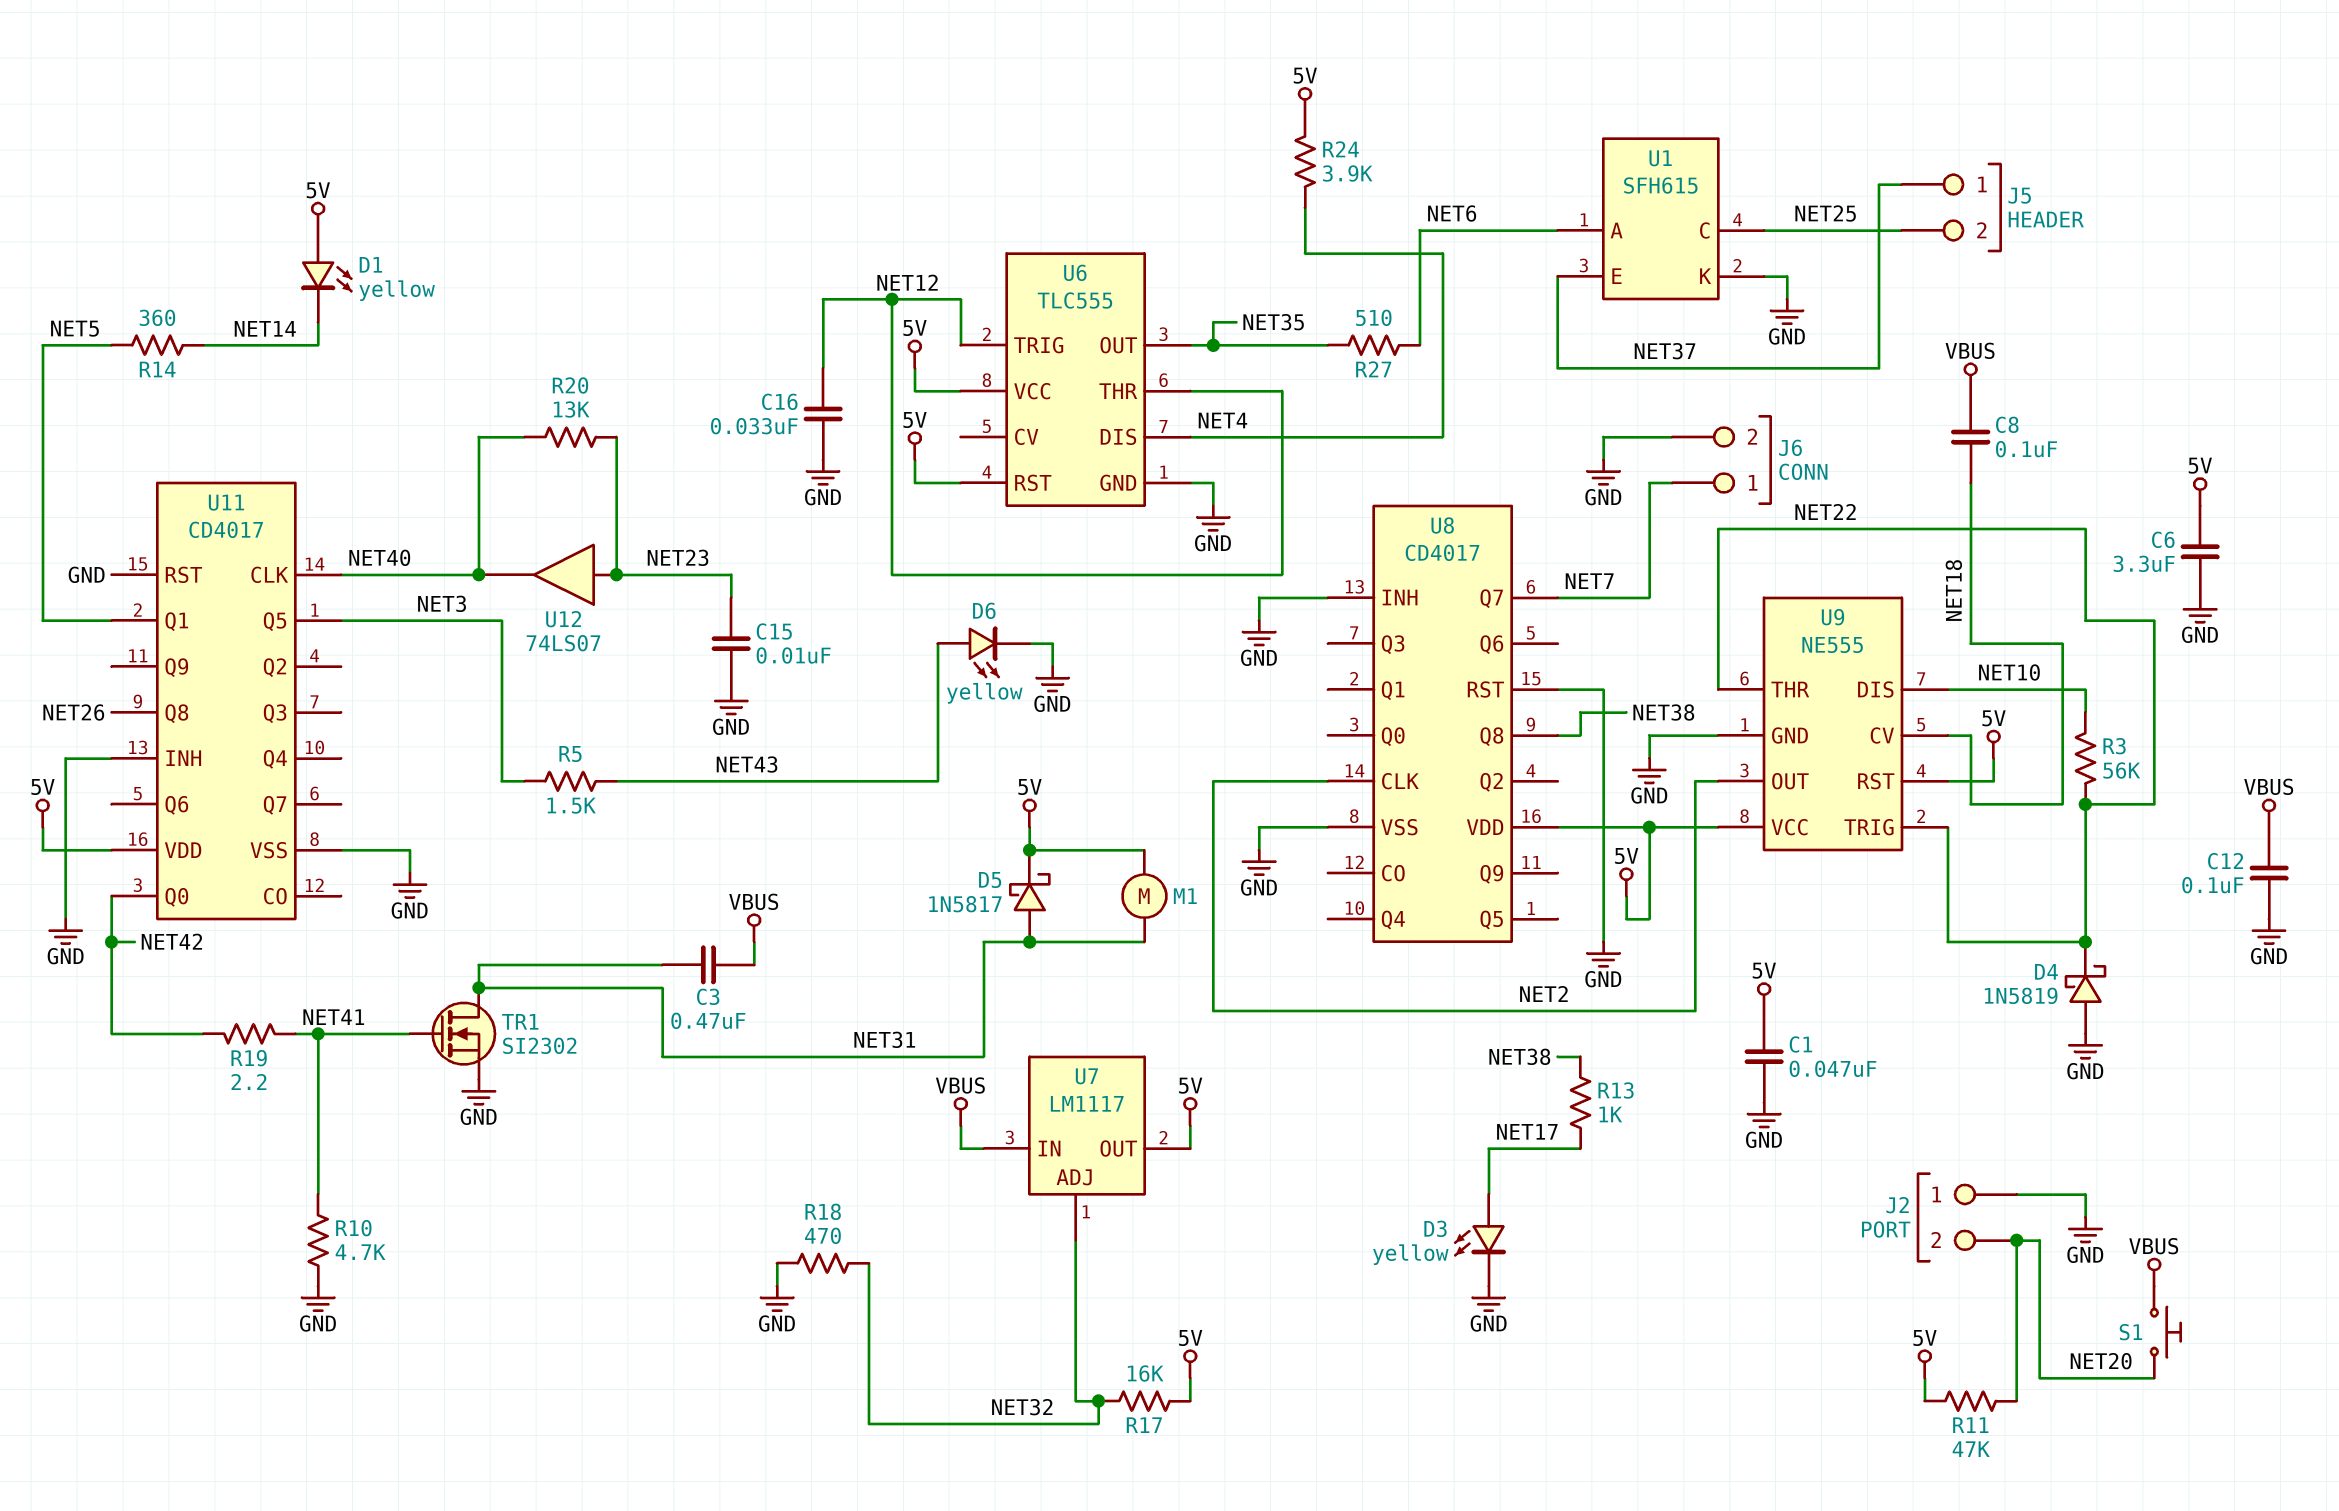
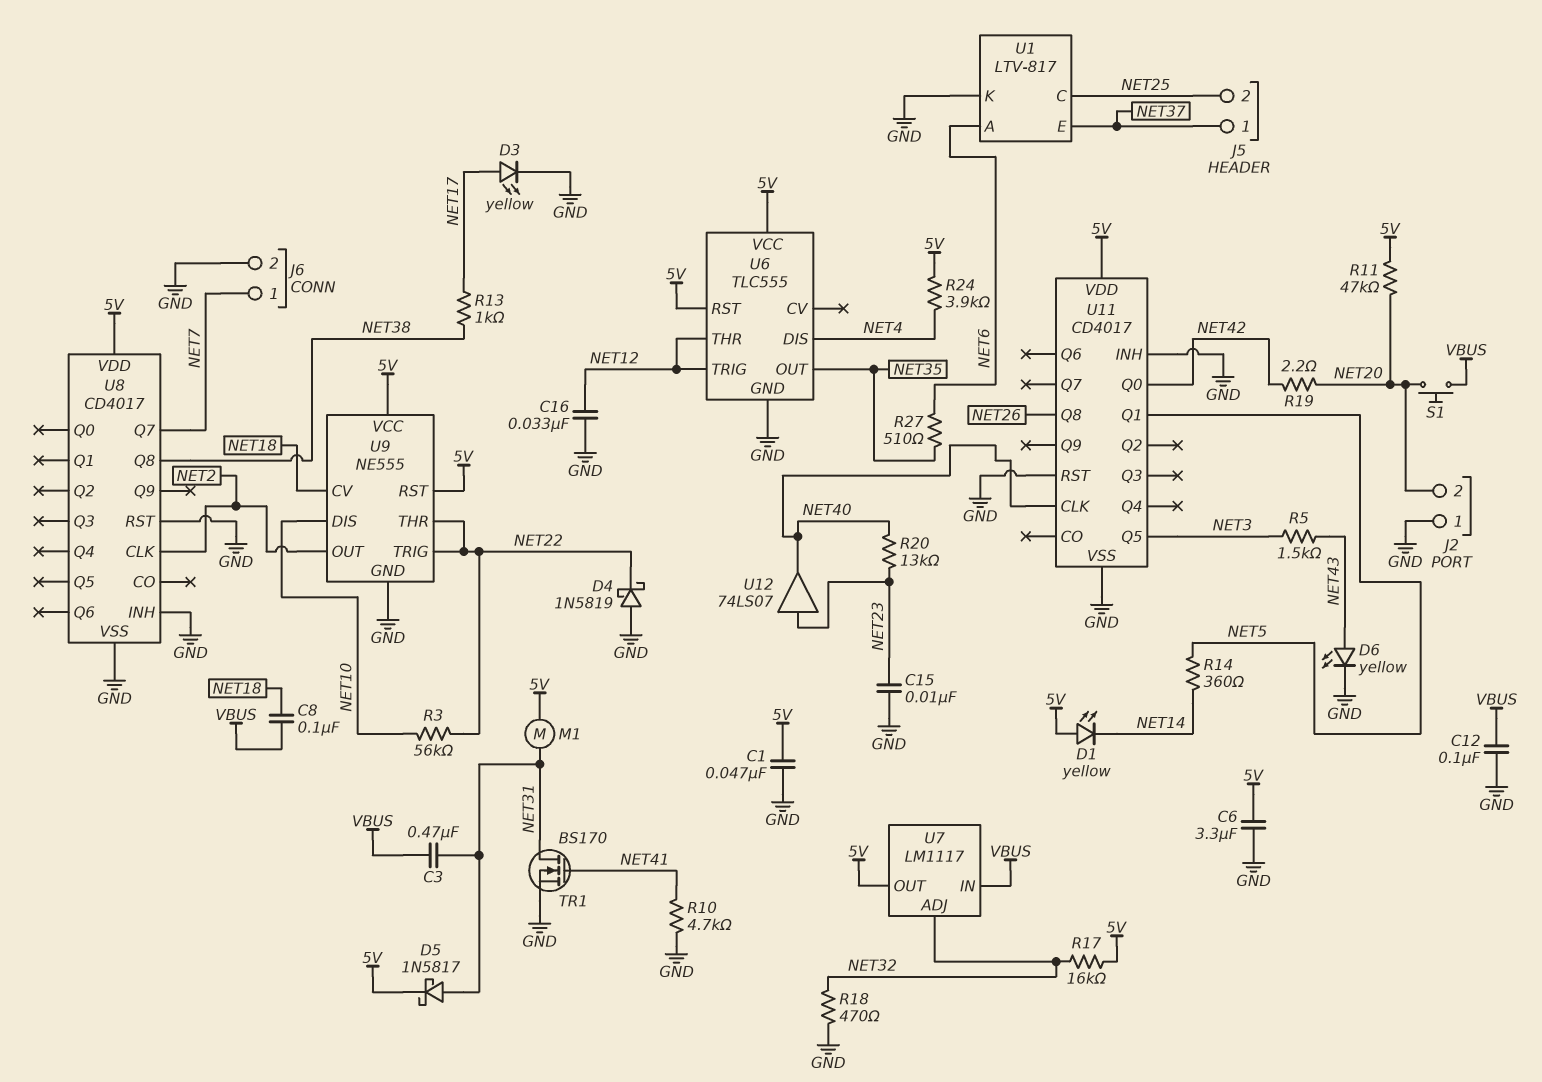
R19: 2.2 (NET41, NET42) -> 2.2 (NET20, NET42)
TR1: NMOS SI2302 (G NET41, D NET31, S GND) -> NMOS BS170 (G NET41, D NET31, S GND)
U1: SFH615 -> LTV-817

